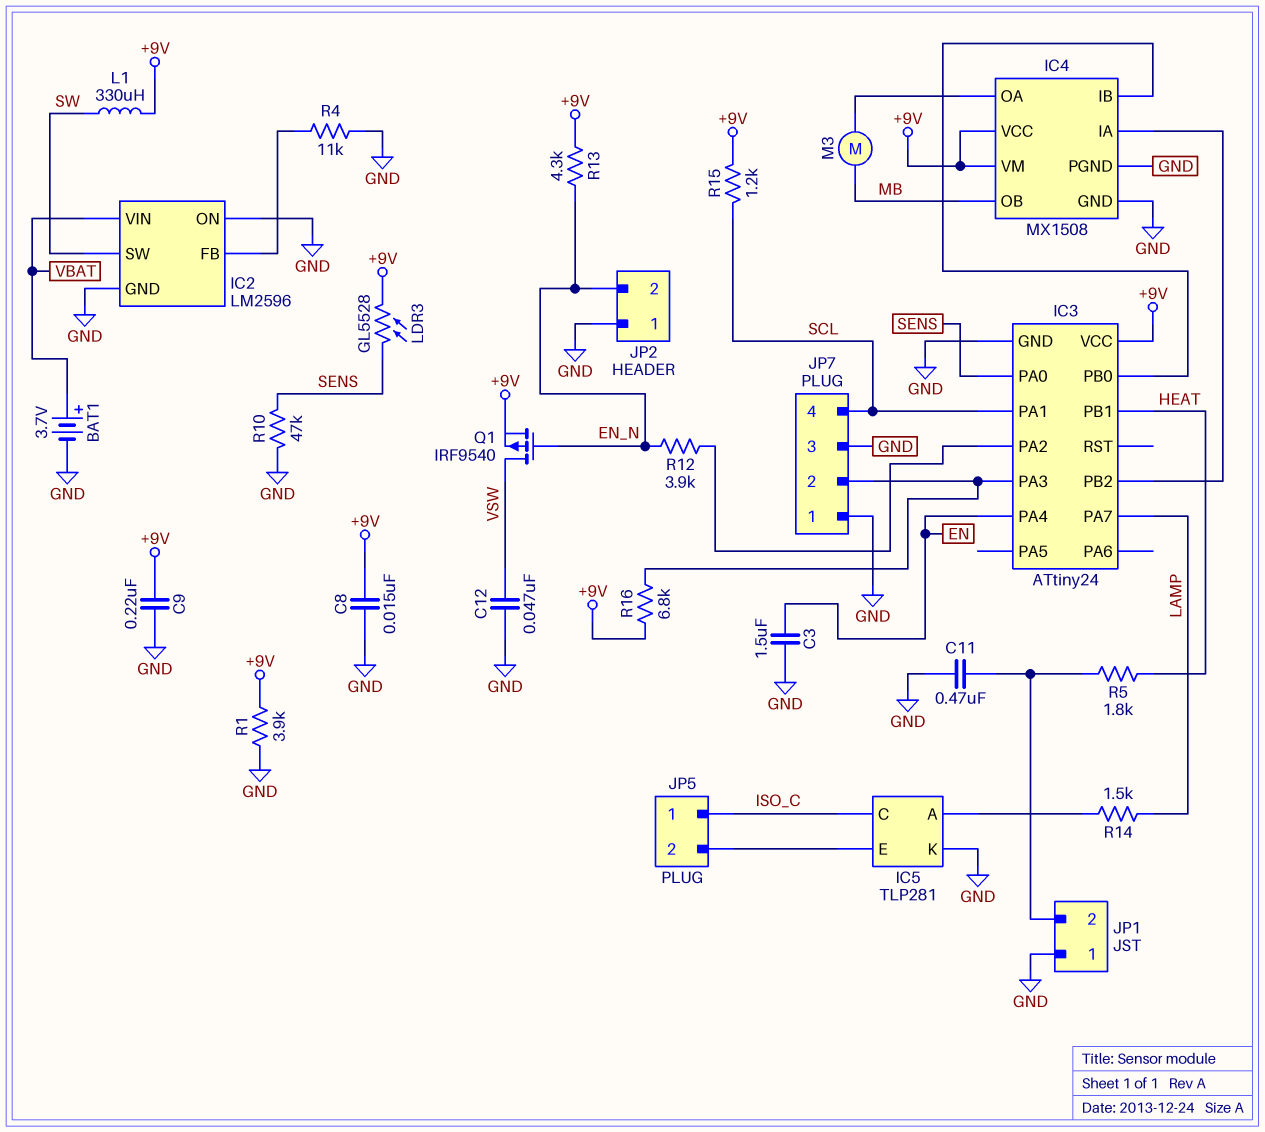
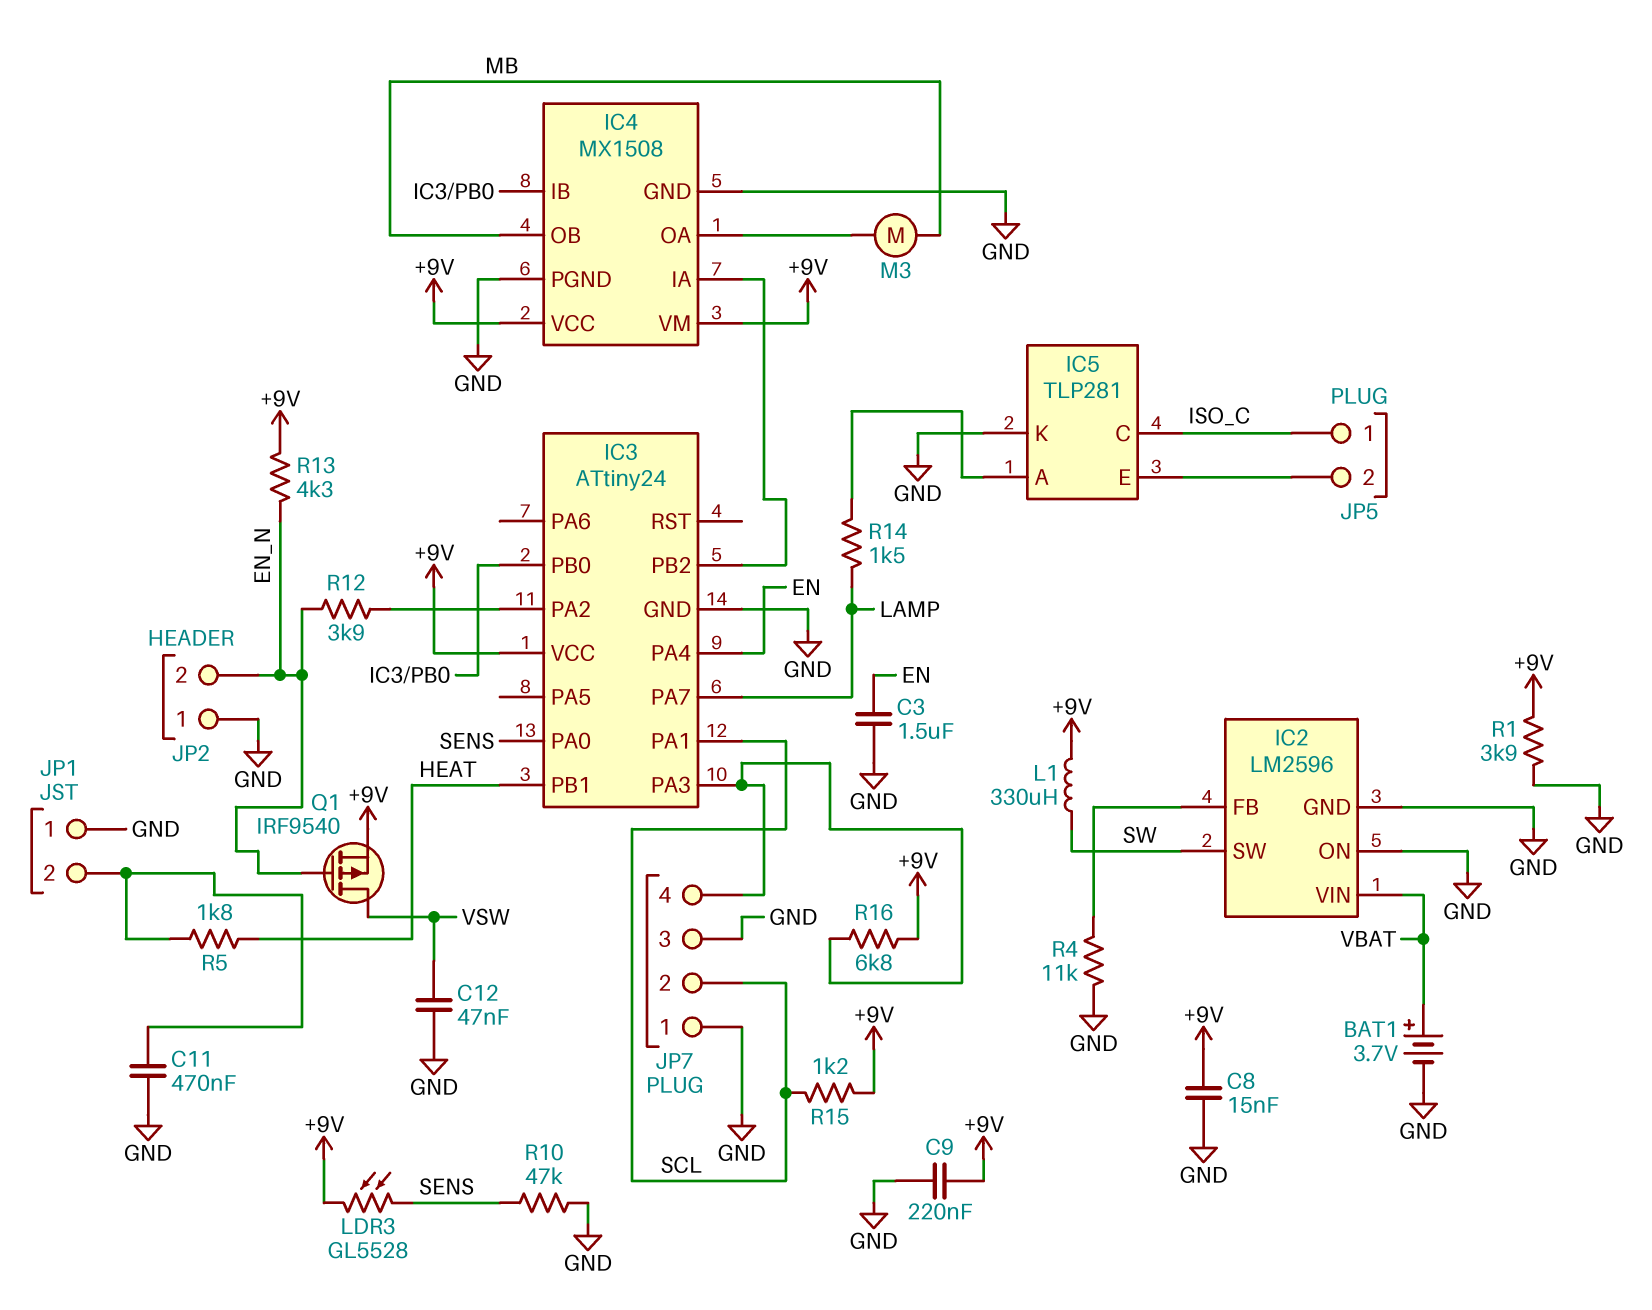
JP7 pin 2: IC3/PA3 -> SCL
JP7 pin 4: SCL -> IC3/PA3

